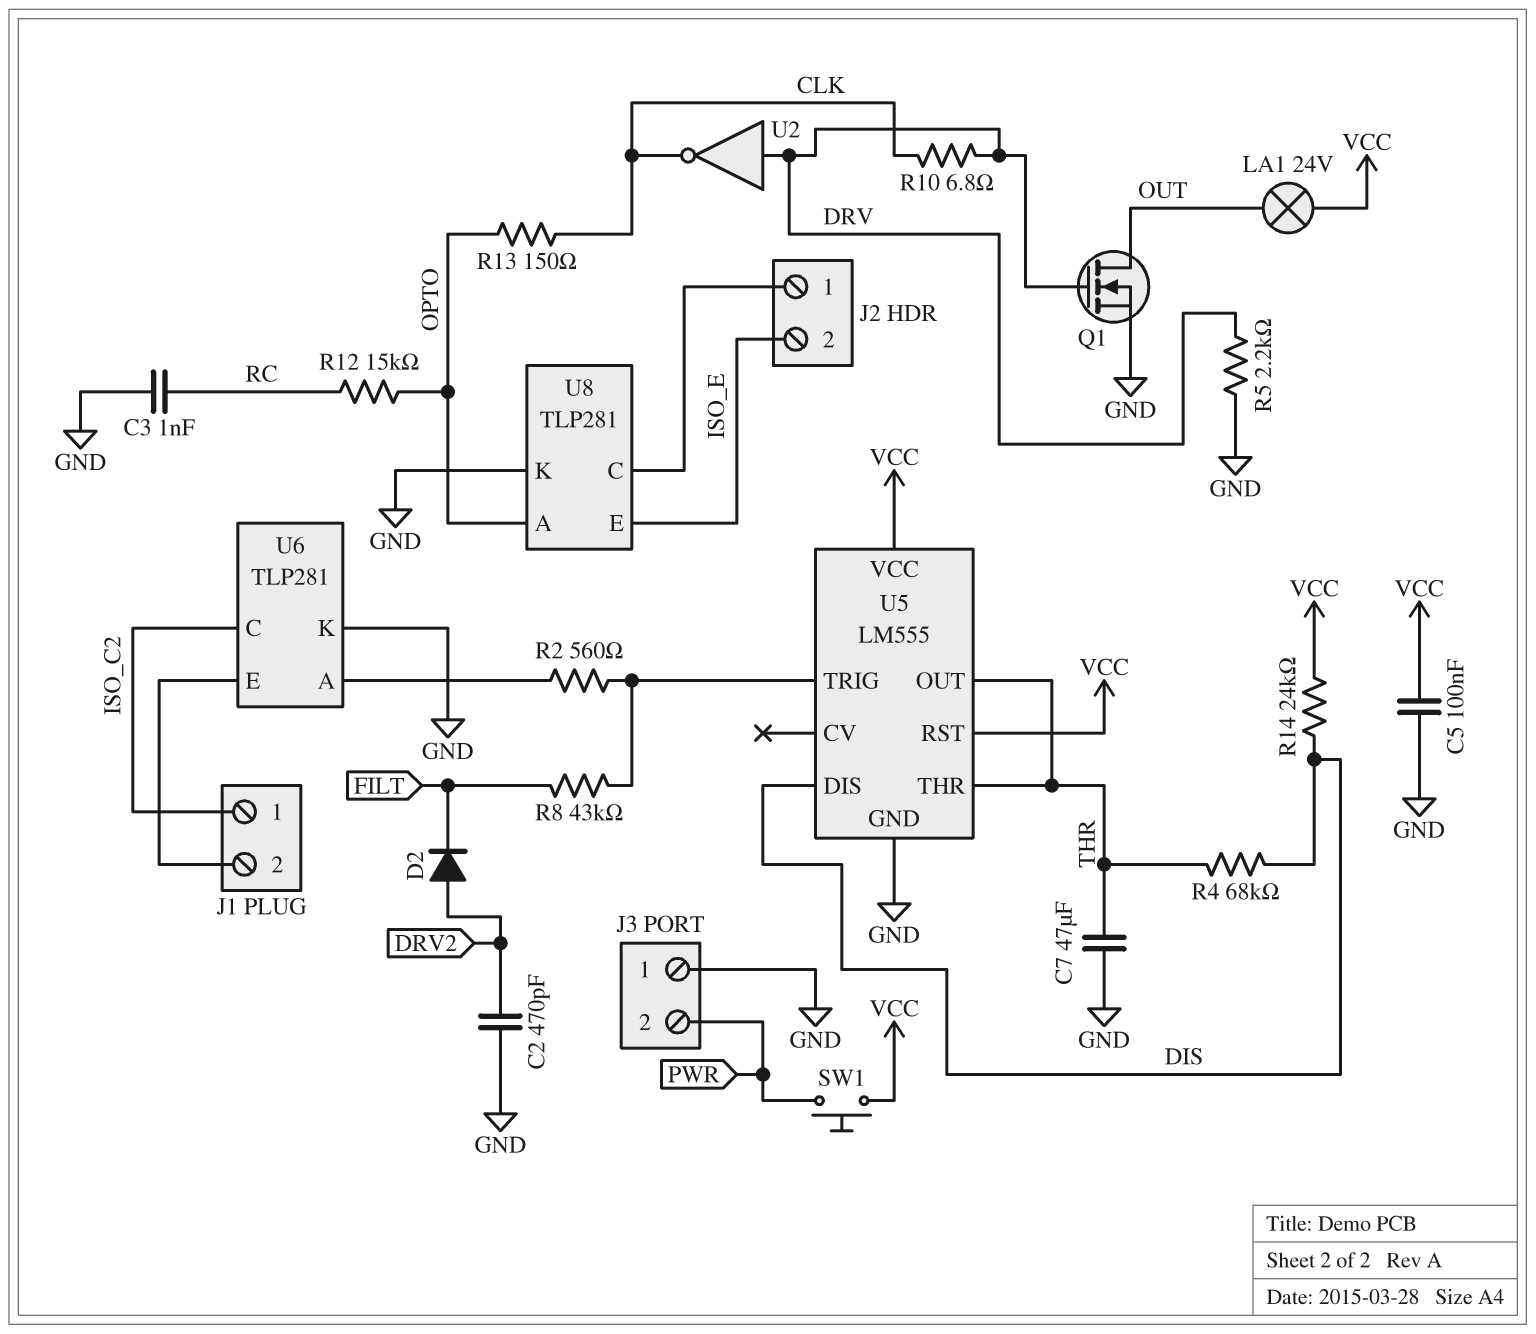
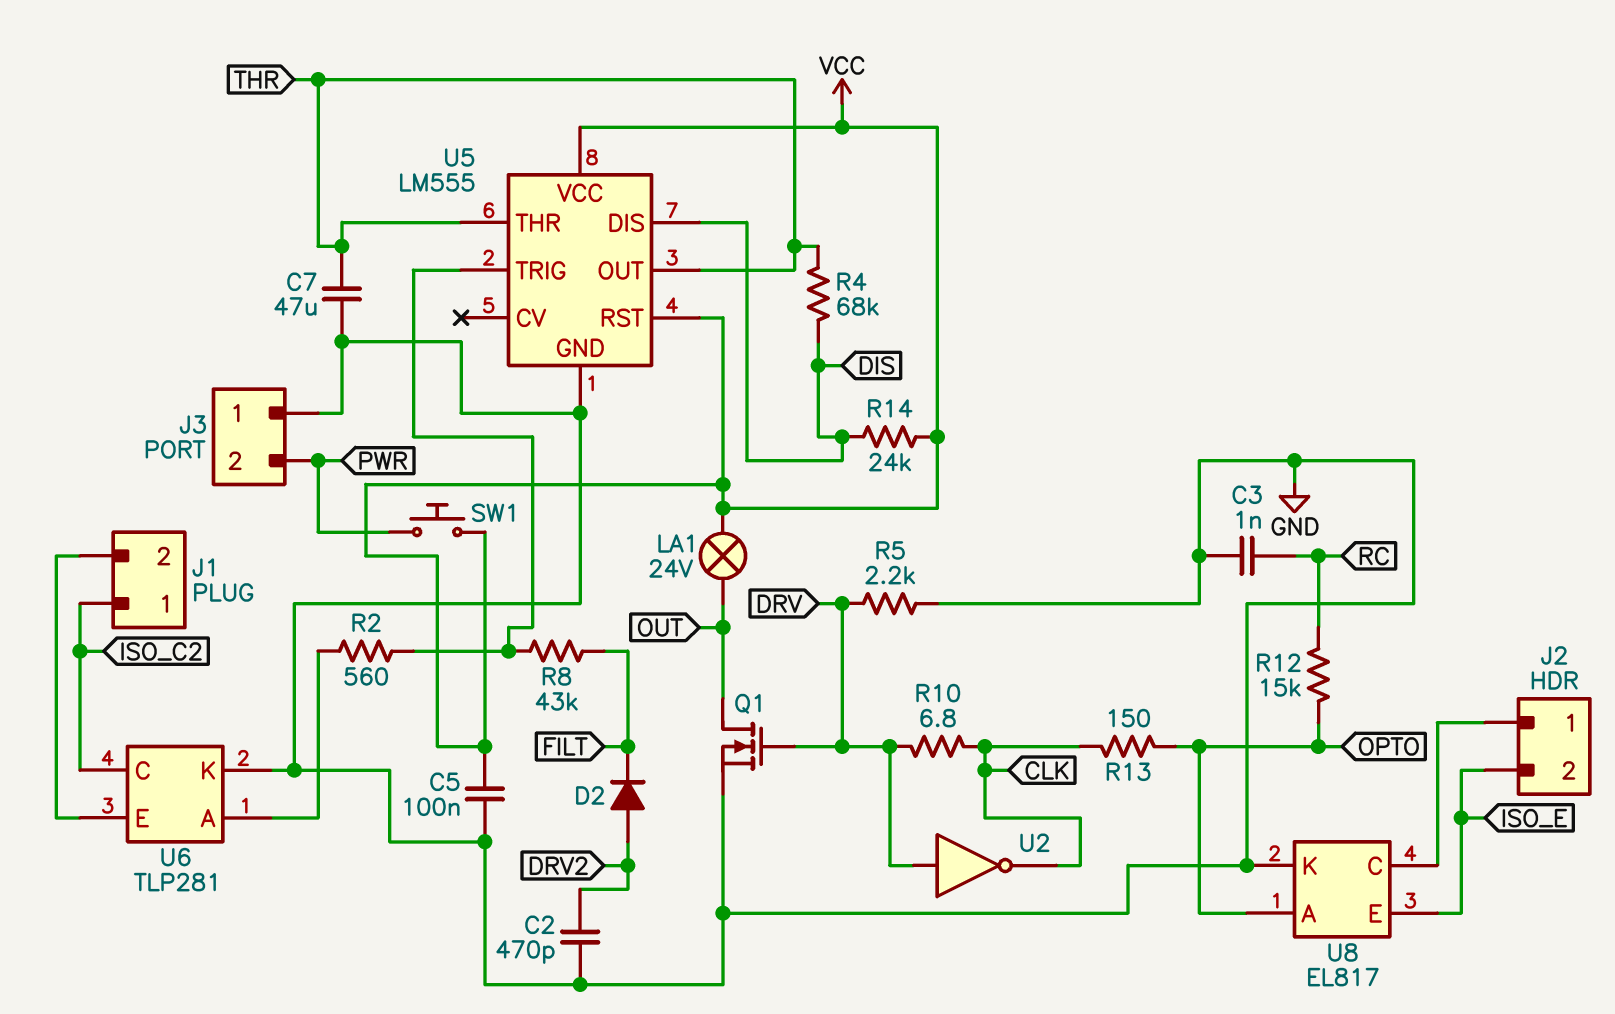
U8: TLP281 -> EL817

